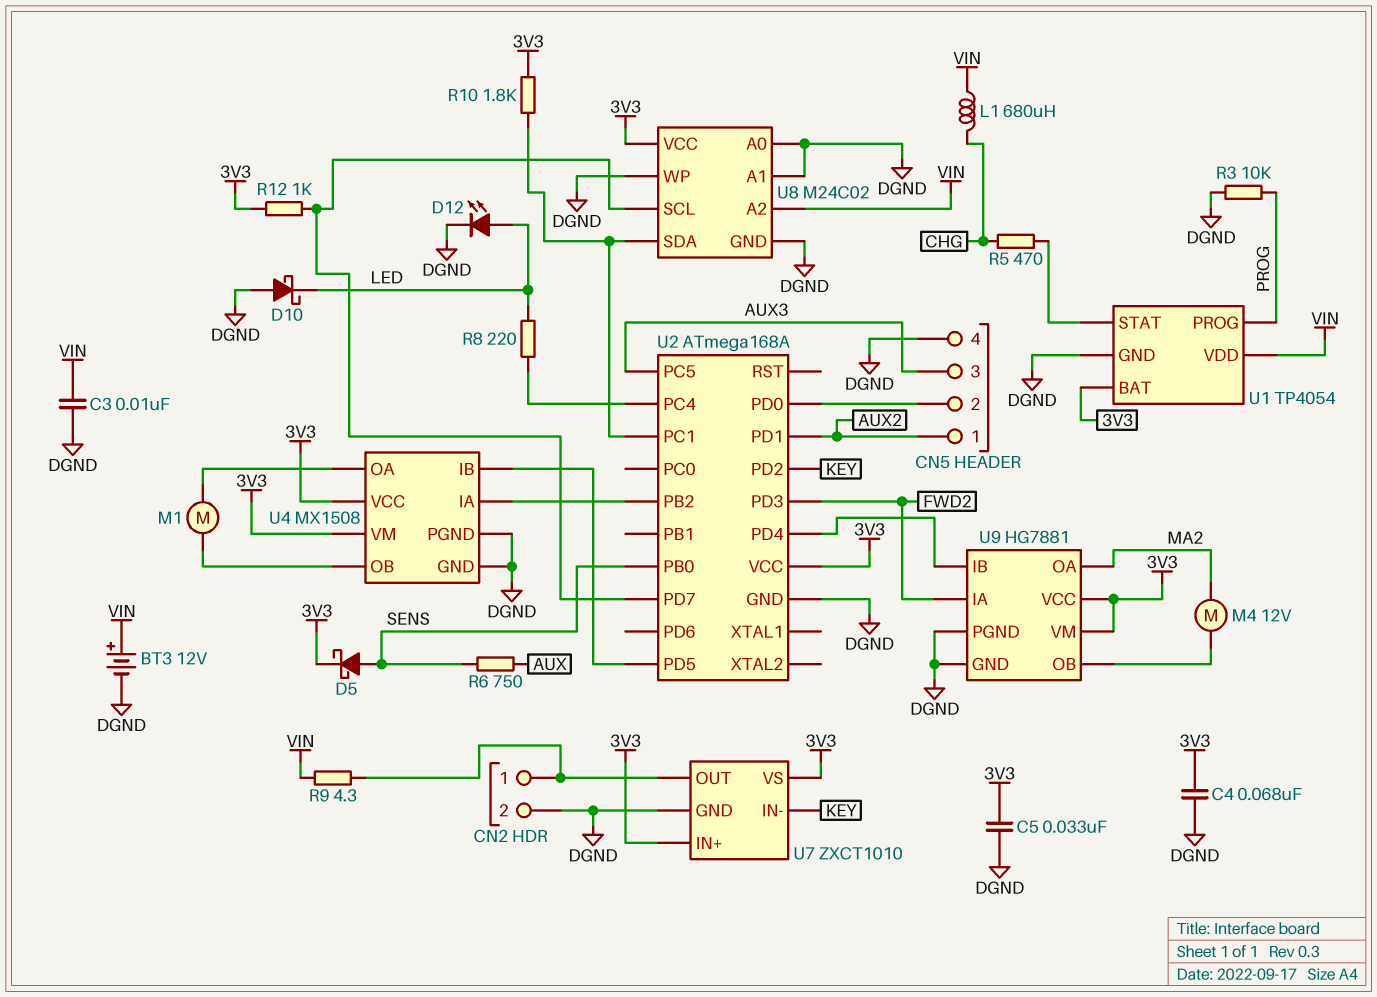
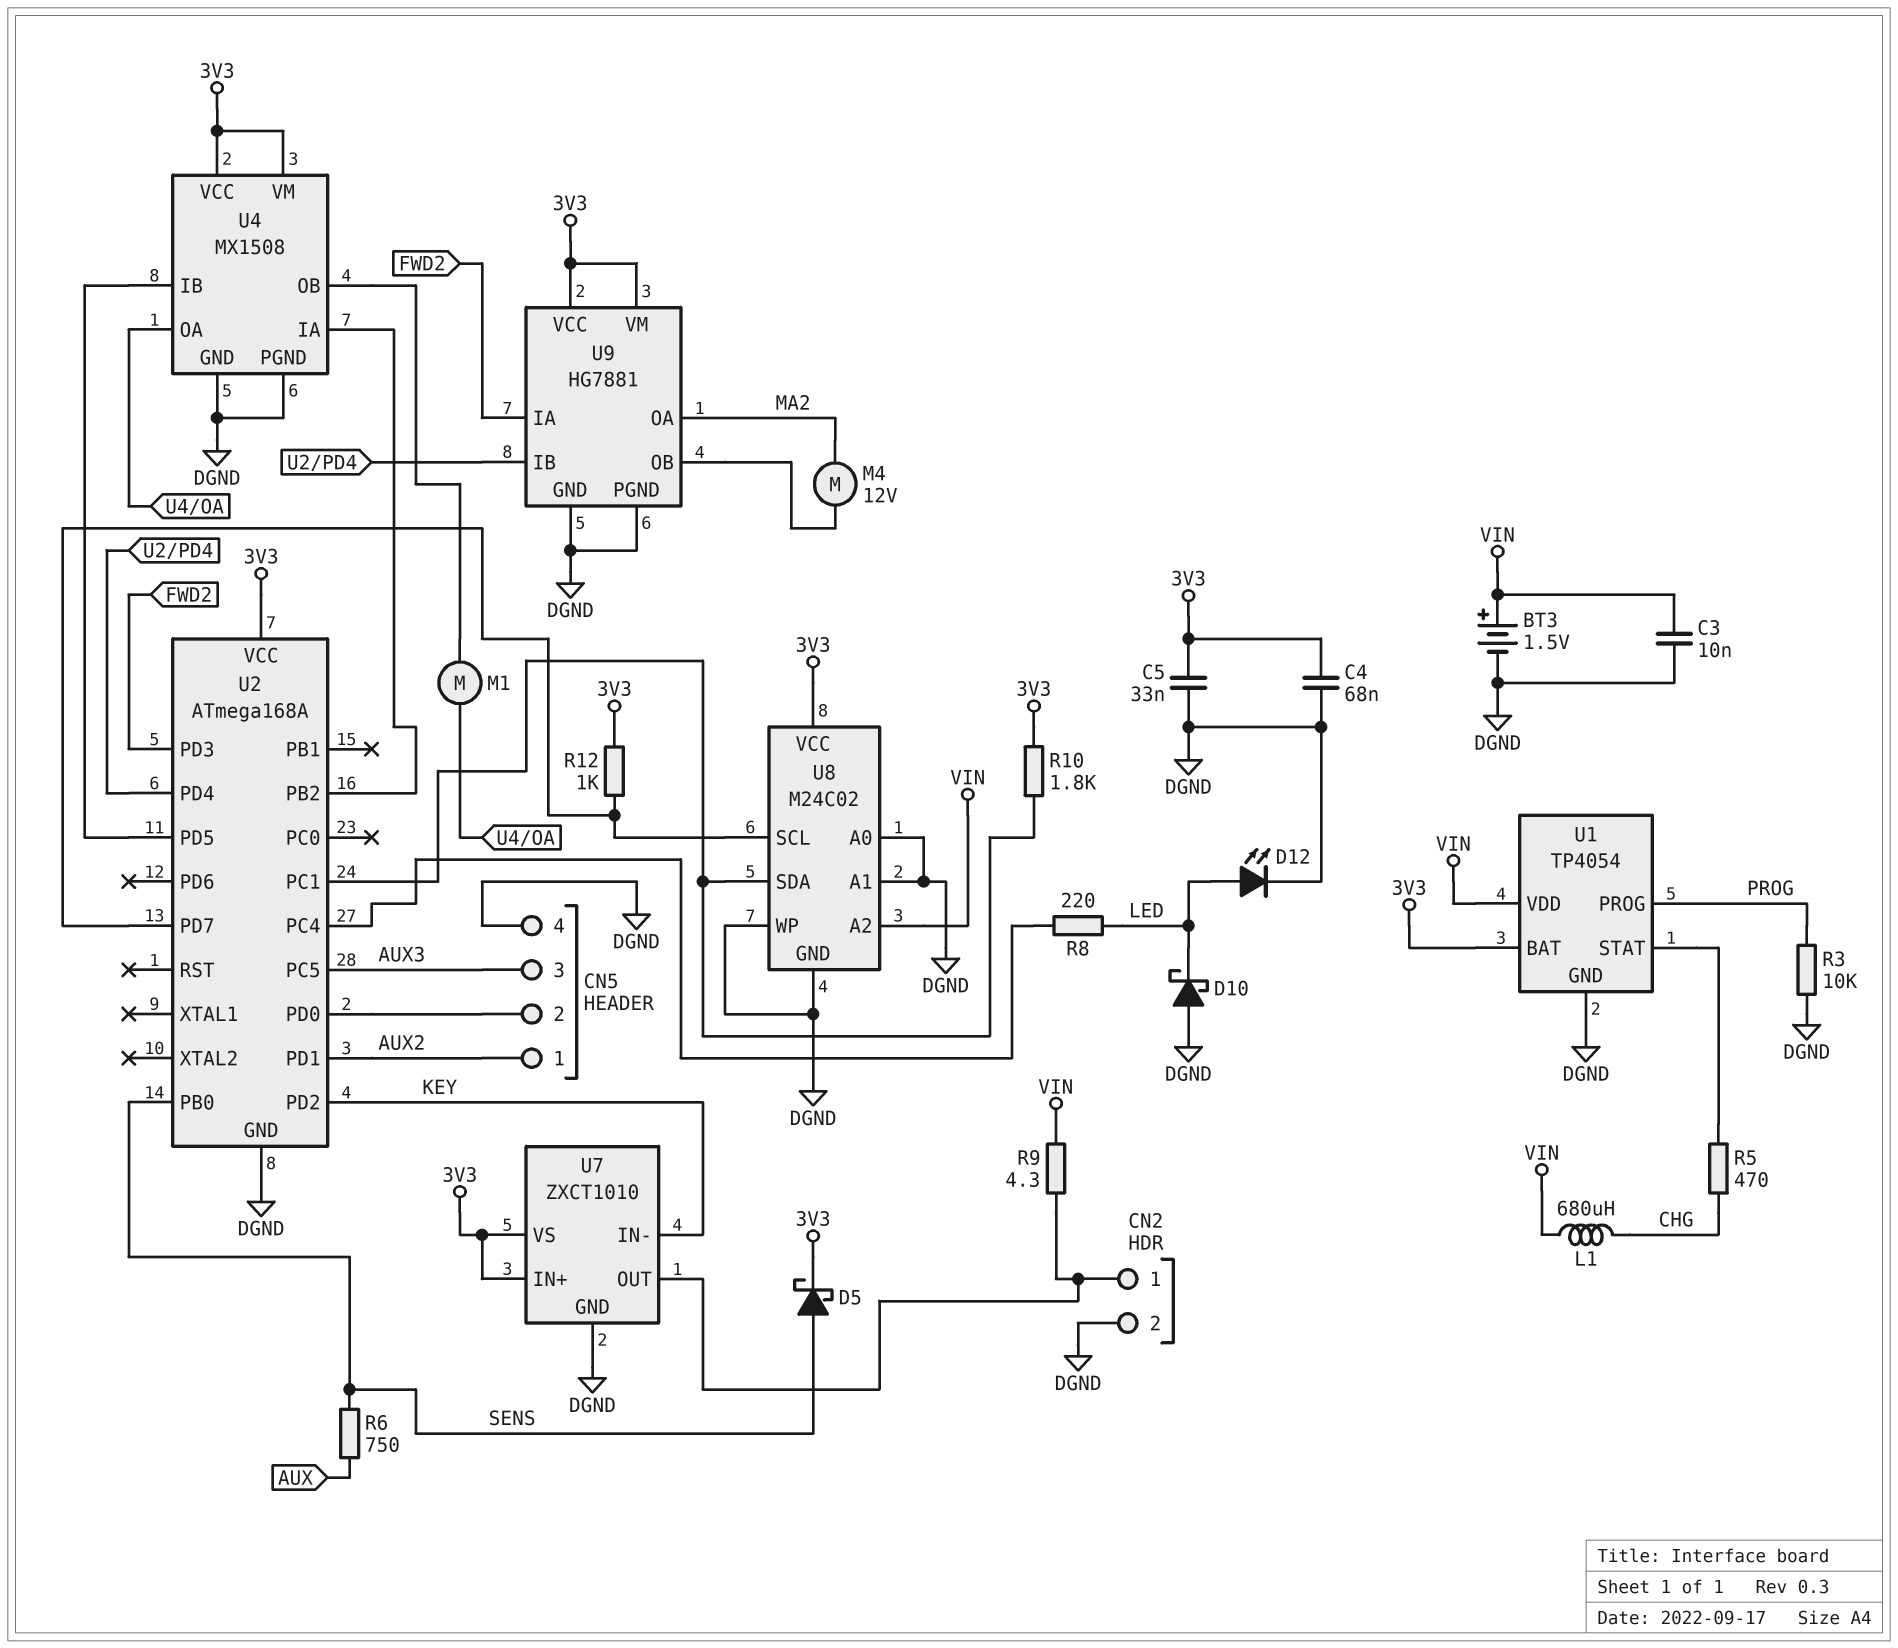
BT3: 12V (plus VIN, minus DGND) -> 1.5V (plus VIN, minus DGND)

